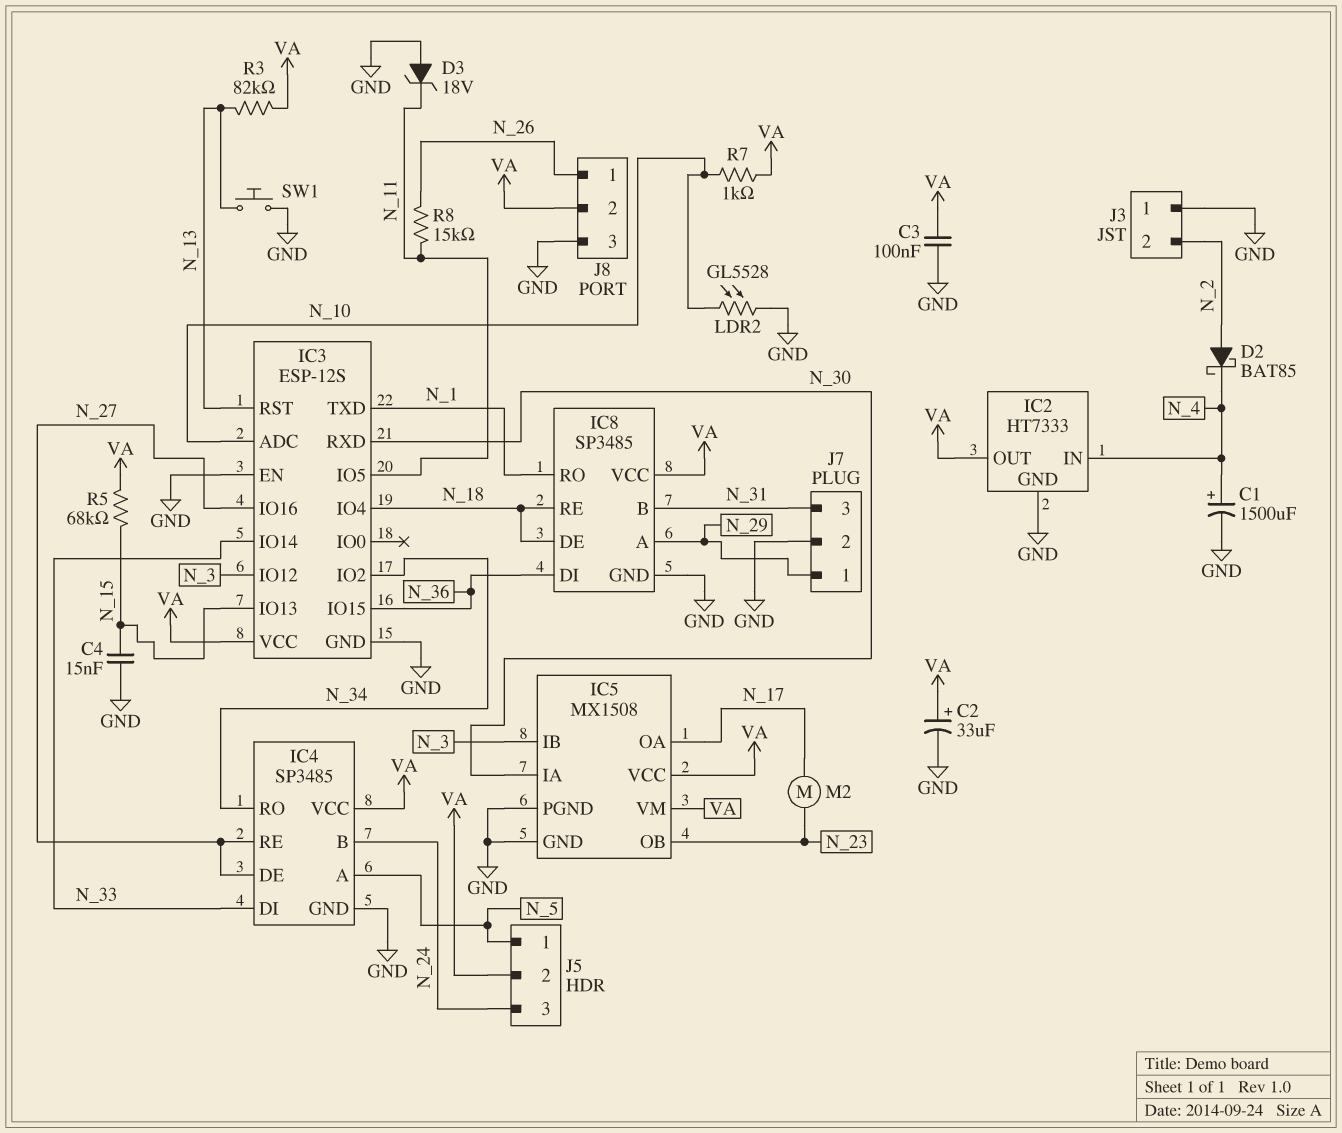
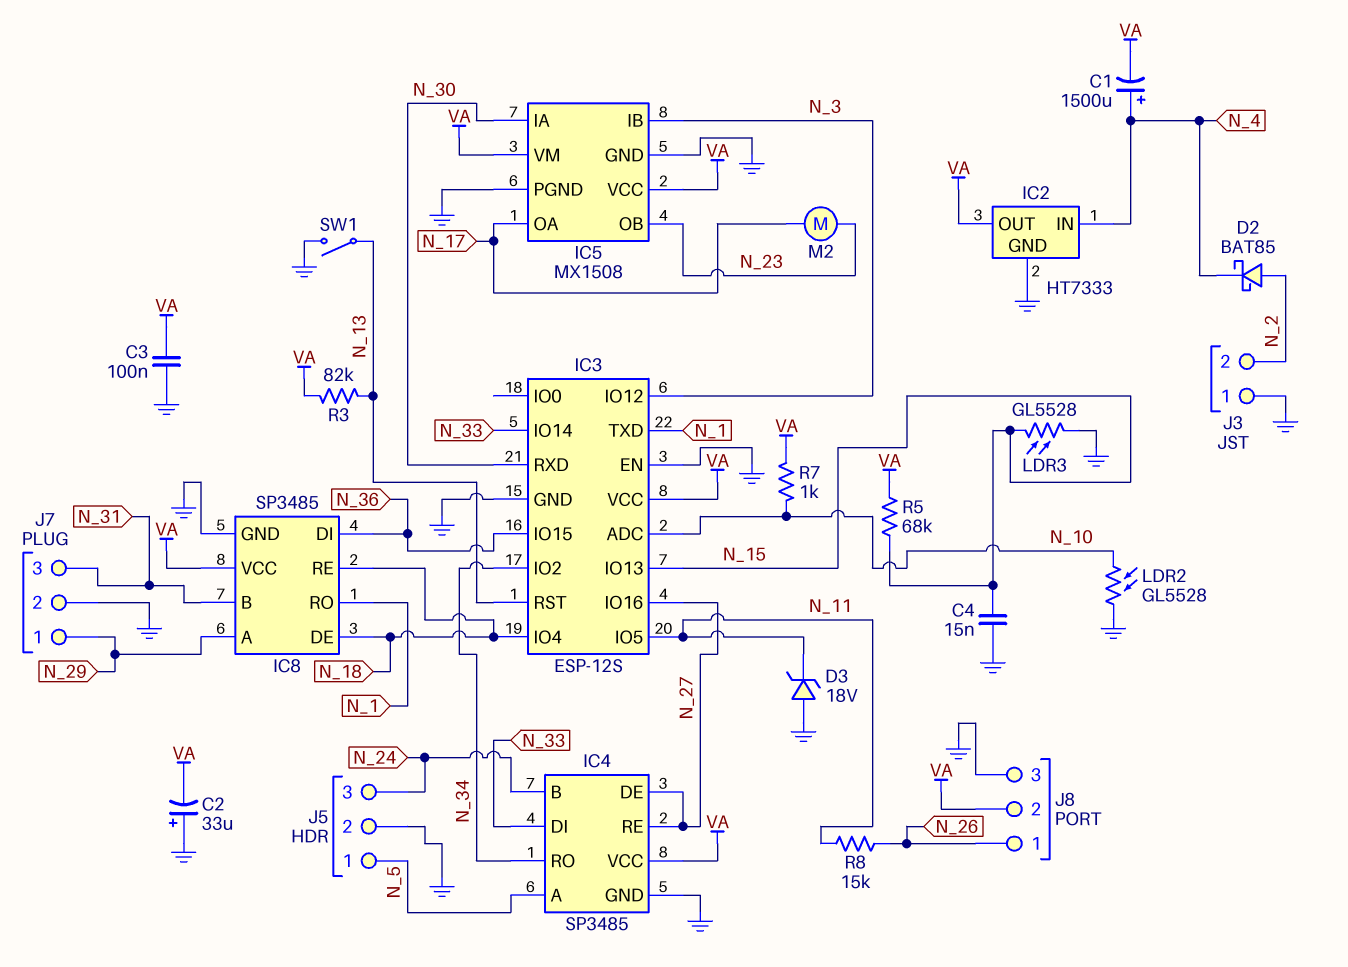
C1: 1500uF (plus N_4, minus GND) -> 1500uF (plus N_4, minus VA)
C2: 33uF (plus VA, minus GND) -> 33uF (plus GND, minus VA)
J5 pin 2: VA -> GND
LDR3: none -> GL5528 (GND, N_15)
SW1: button (GND, N_13) -> switch (GND, N_13)

